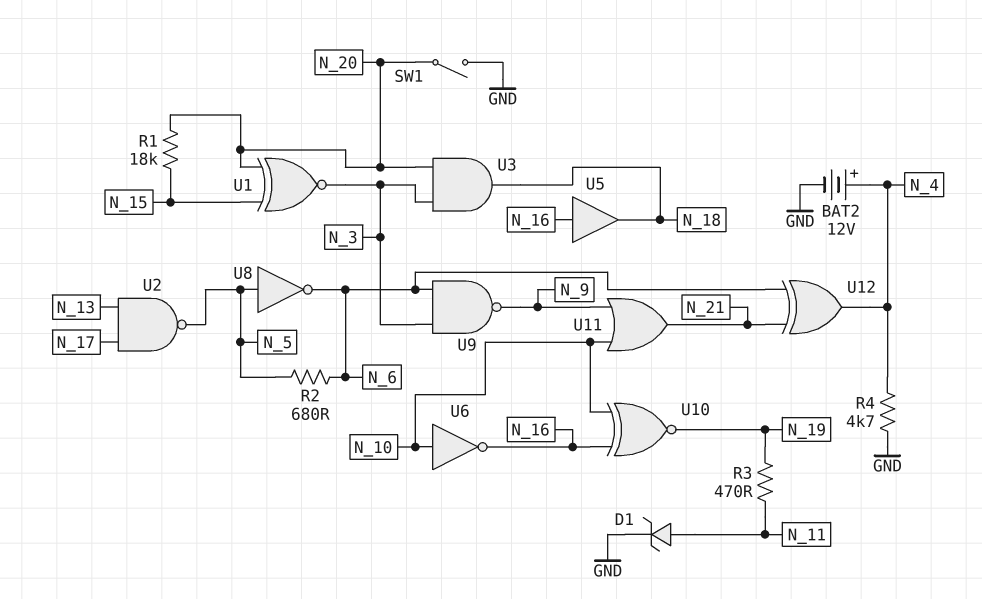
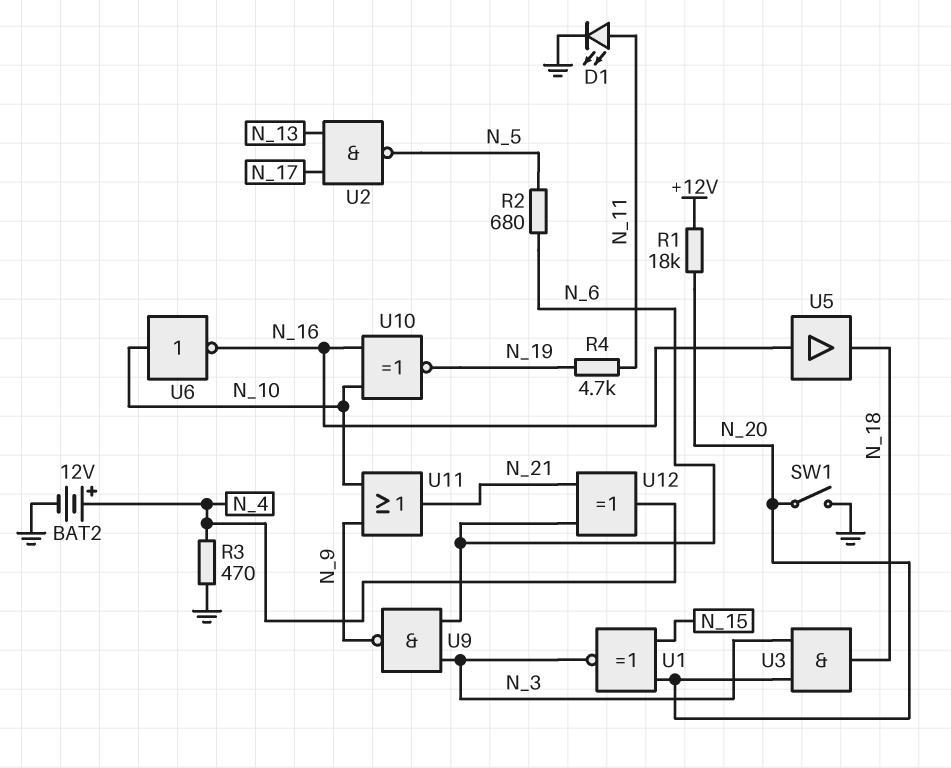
D1: zener (A N_11, K GND) -> LED (A N_11, K GND)
R1: 18k (N_15, N_20) -> 18k (+12V, N_20)
R3: 470 (N_11, N_19) -> 470 (GND, N_4)
R4: 4.7k (GND, N_4) -> 4.7k (N_11, N_19)
U8: NOT (in N_5, out N_6) -> none

